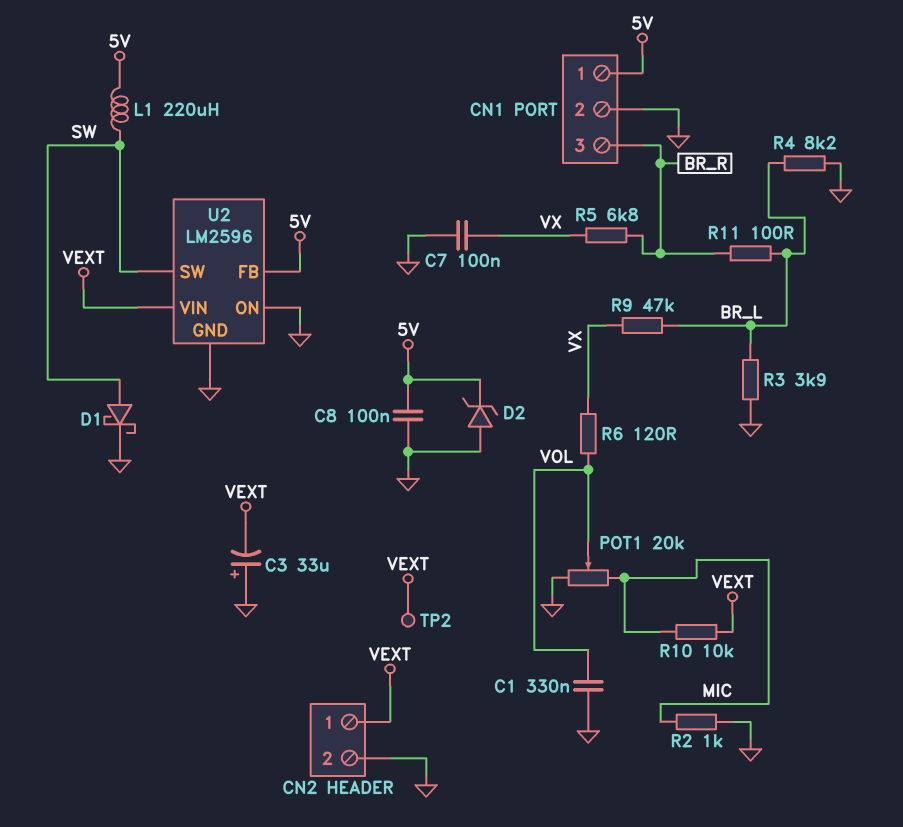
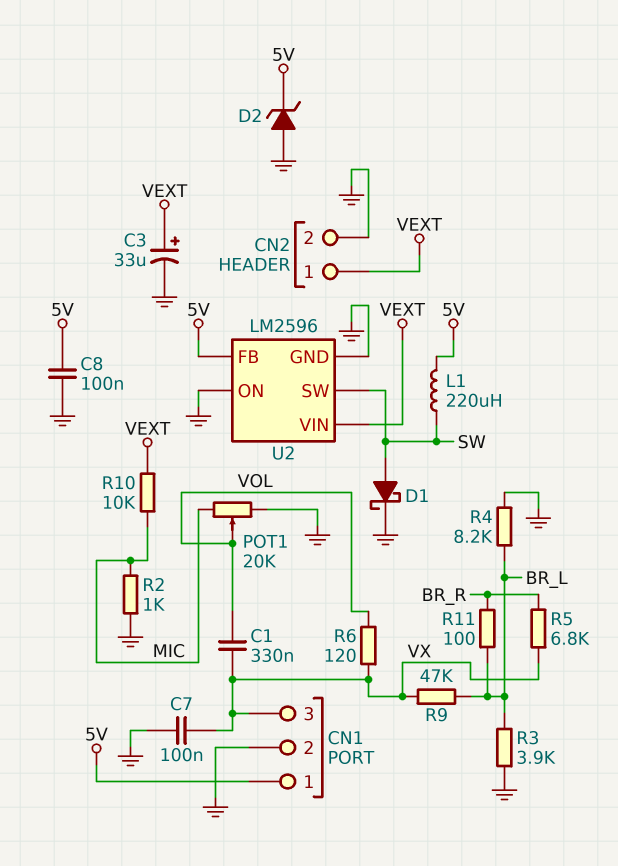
C1: 330nF (GND, VOL) -> 330nF (VOL, VX)
C3: 33uF (plus GND, minus VEXT) -> 33uF (plus VEXT, minus GND)
CN1 pin 3: BR_R -> VX
TP2: test point (VEXT) -> none

